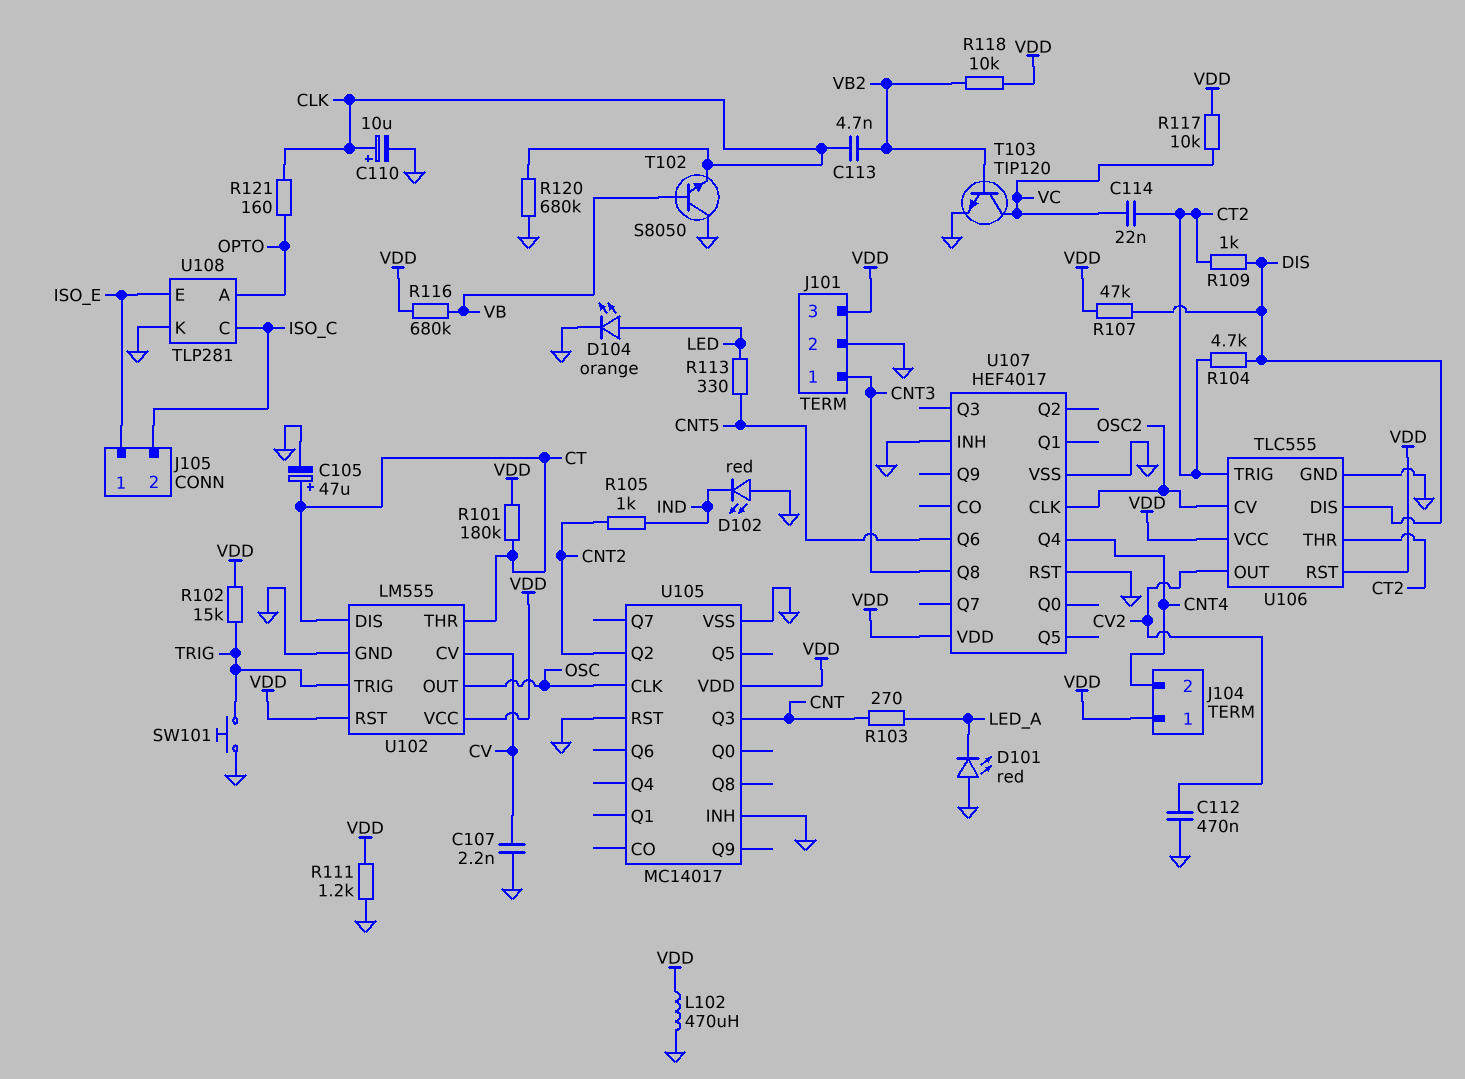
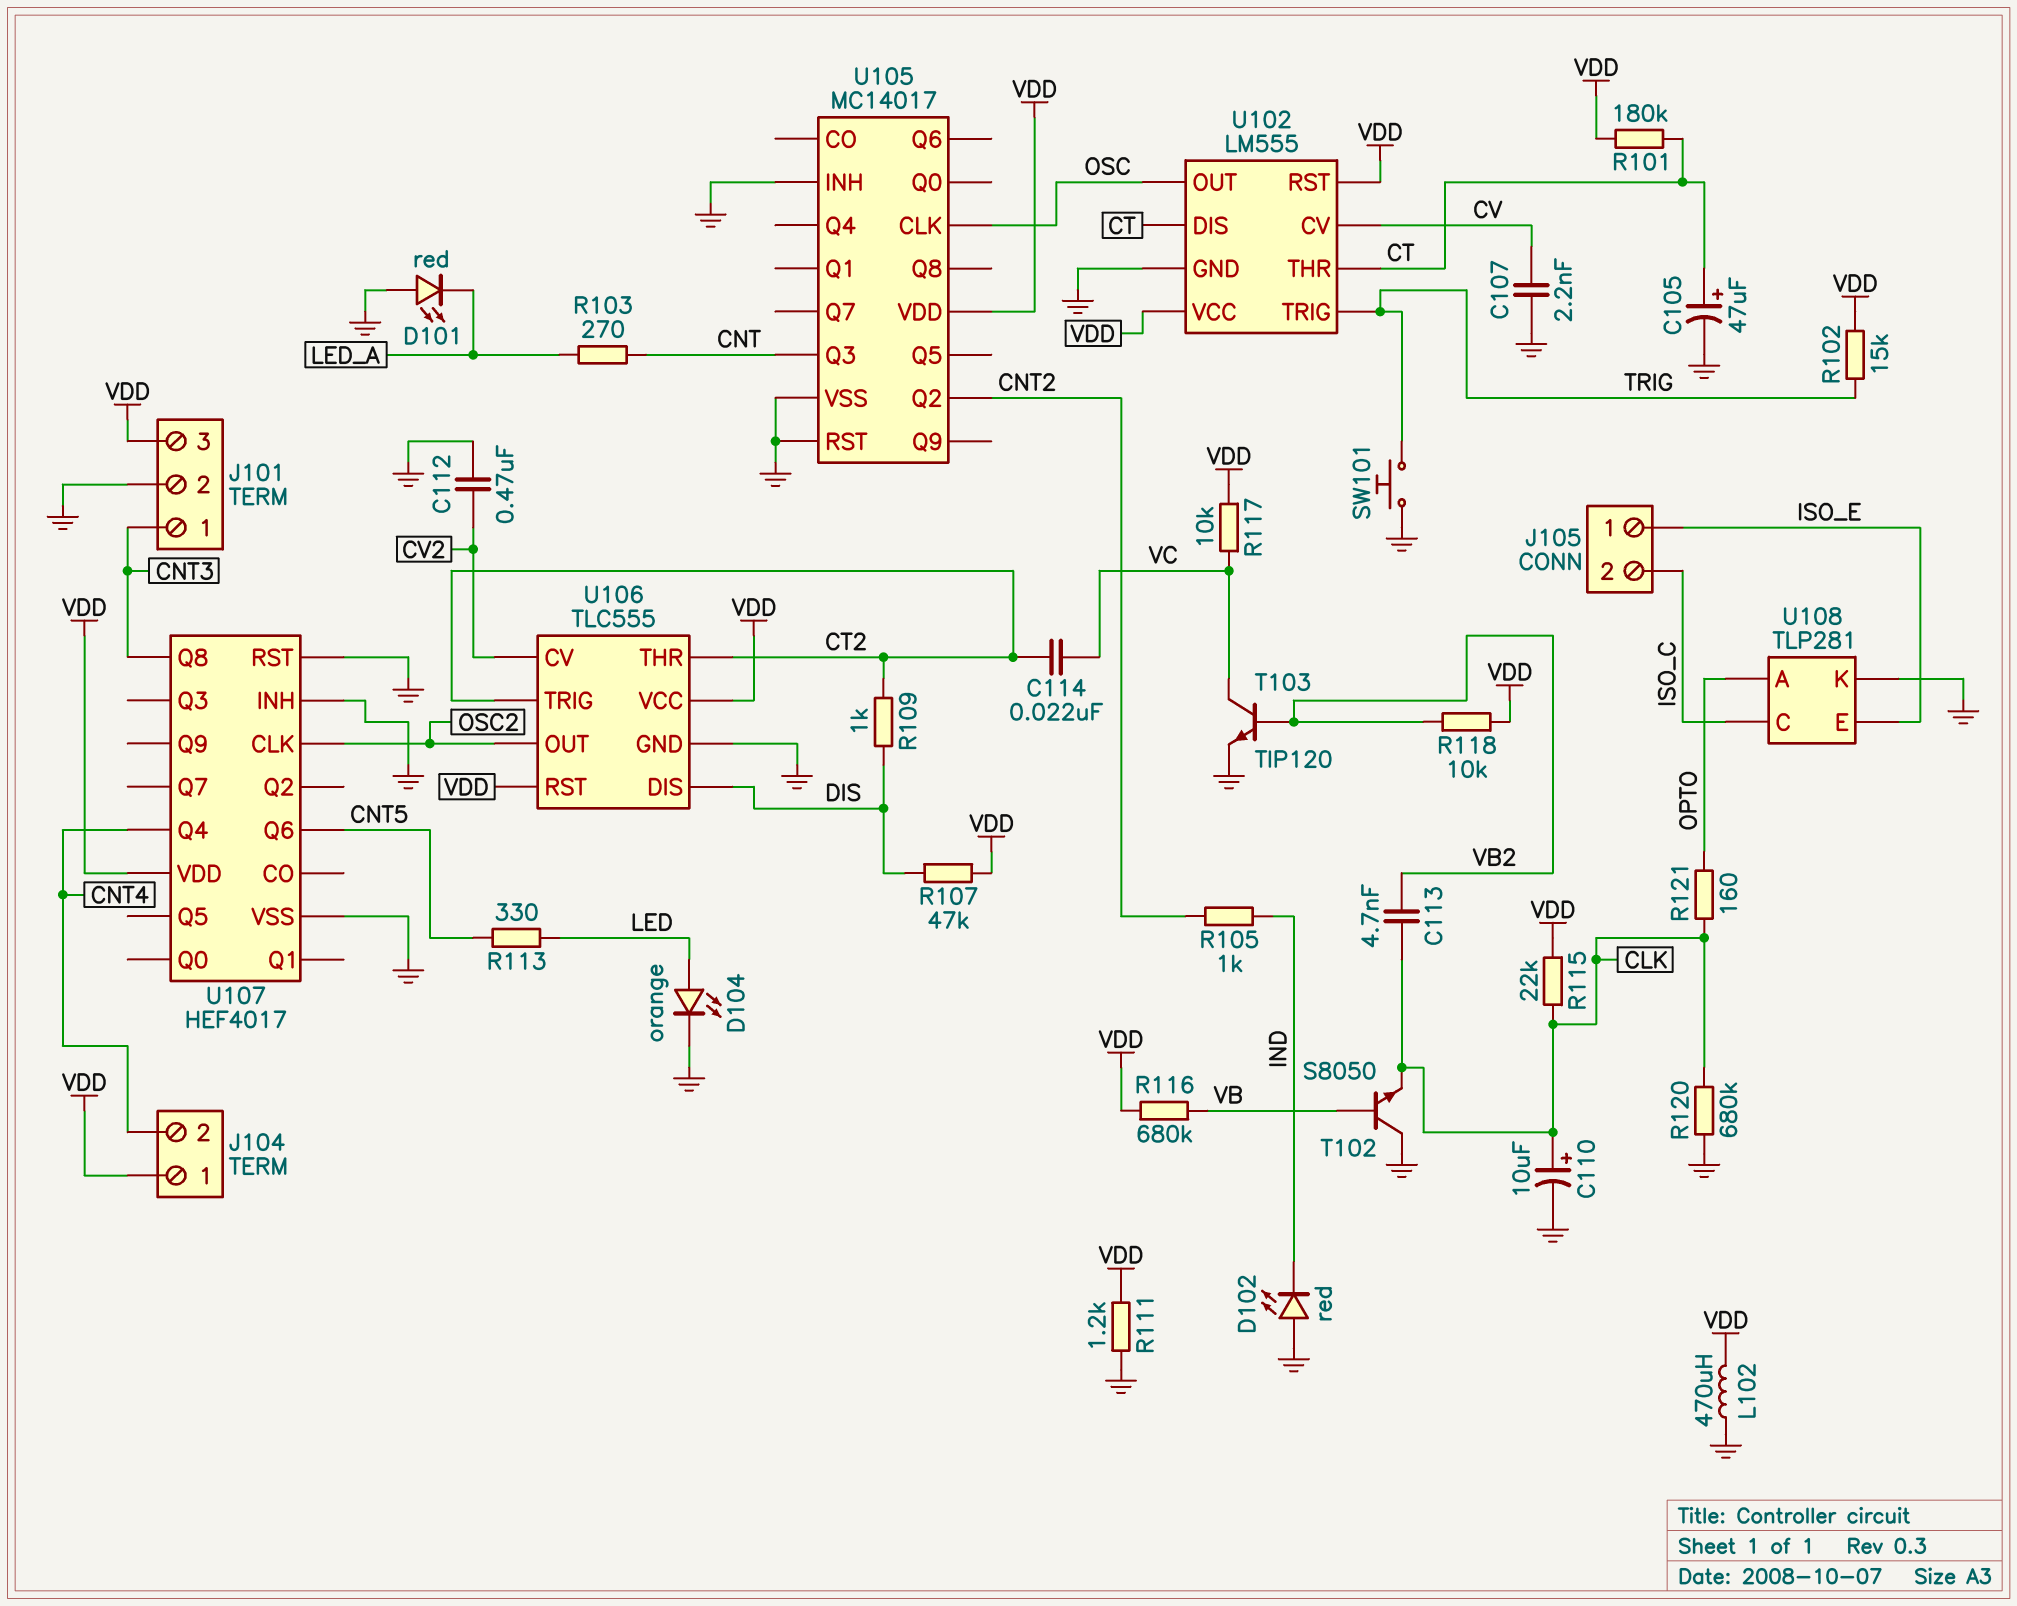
R104: 4.7k (CT2, DIS) -> none
R115: none -> 22k (CLK, VDD)
U106 pin CV: OSC2 -> CV2
U106 pin OUT: CV2 -> OSC2

